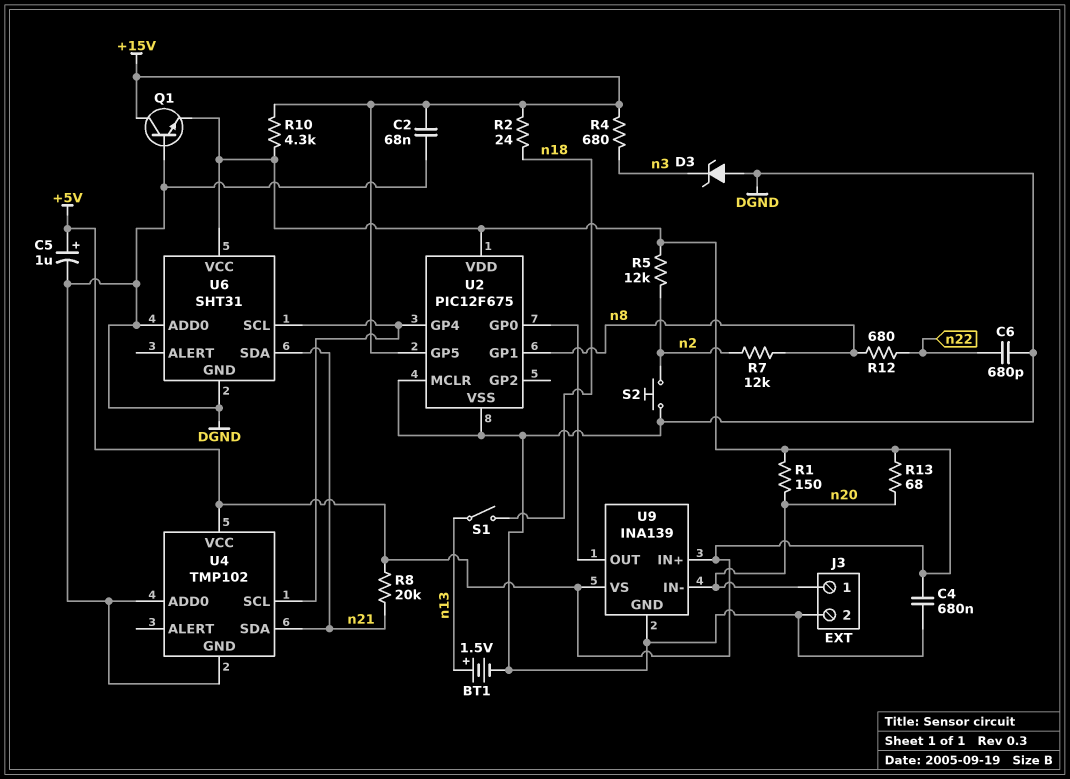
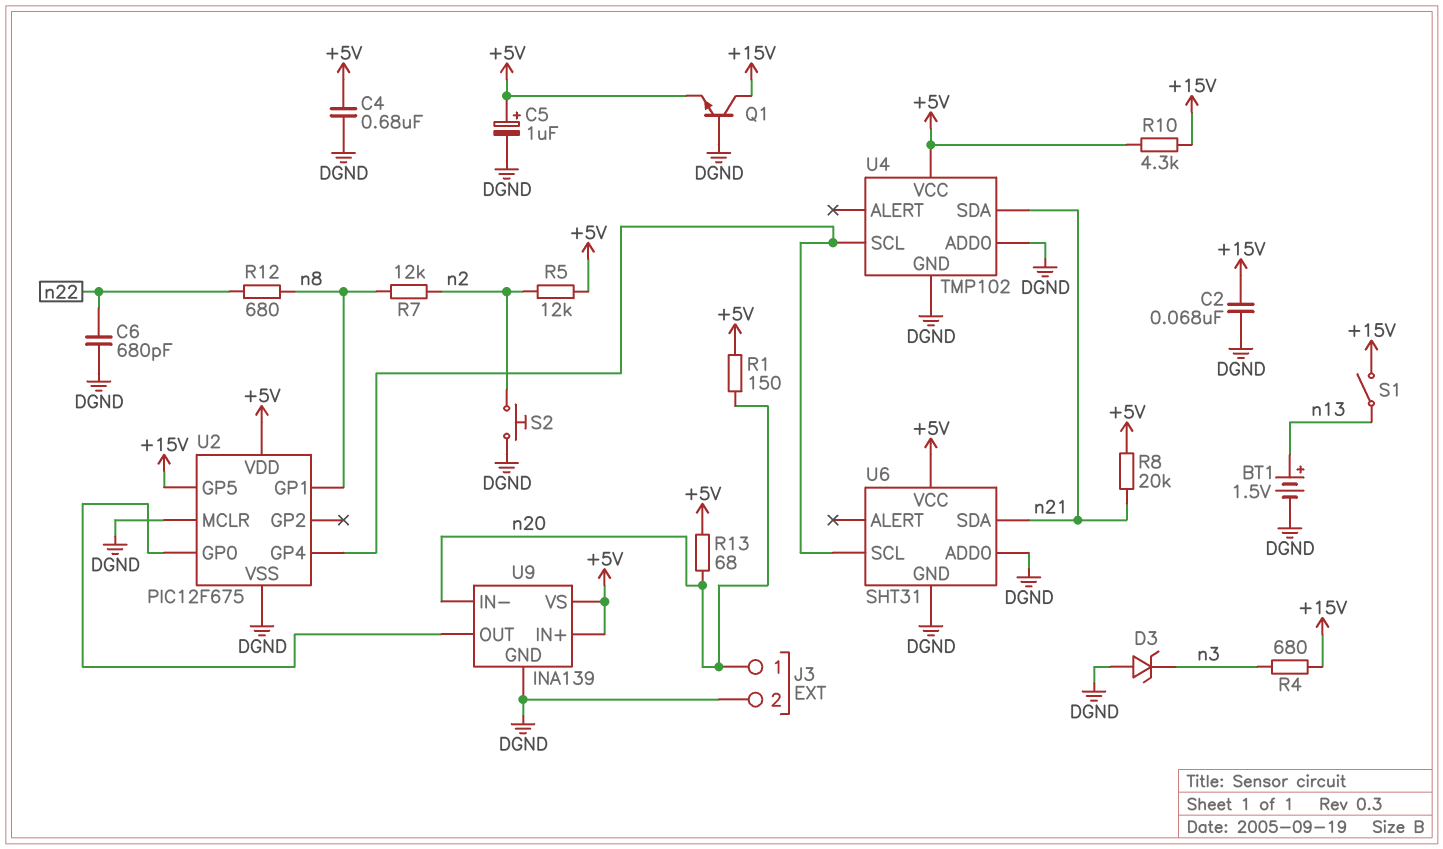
R2: 24 (+15V, n18) -> none
S1: switch (n13, n18) -> switch (+15V, n13)

